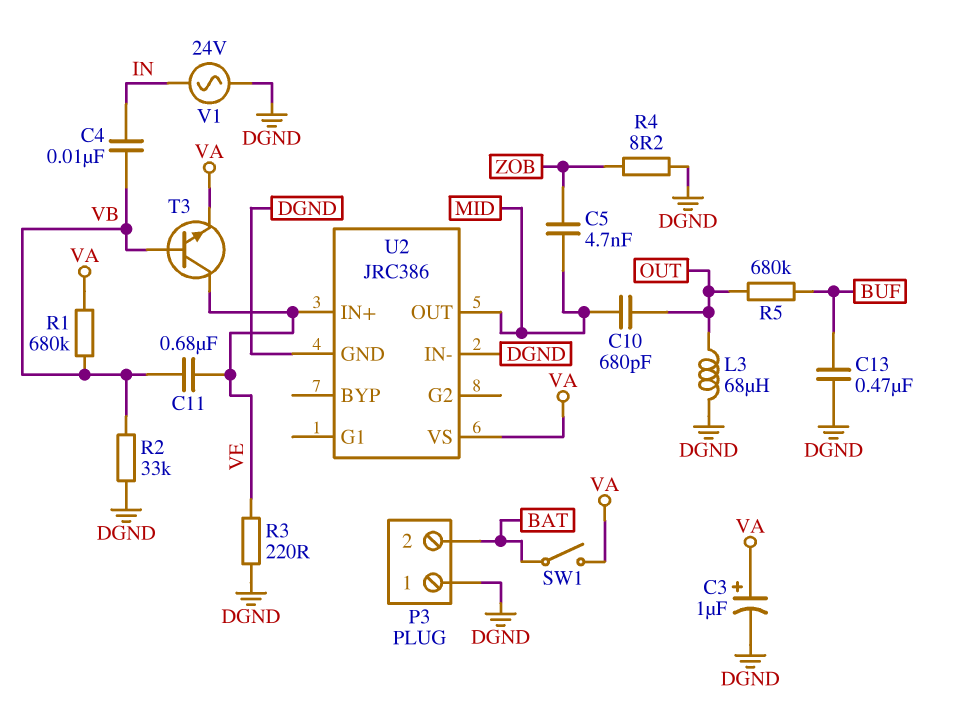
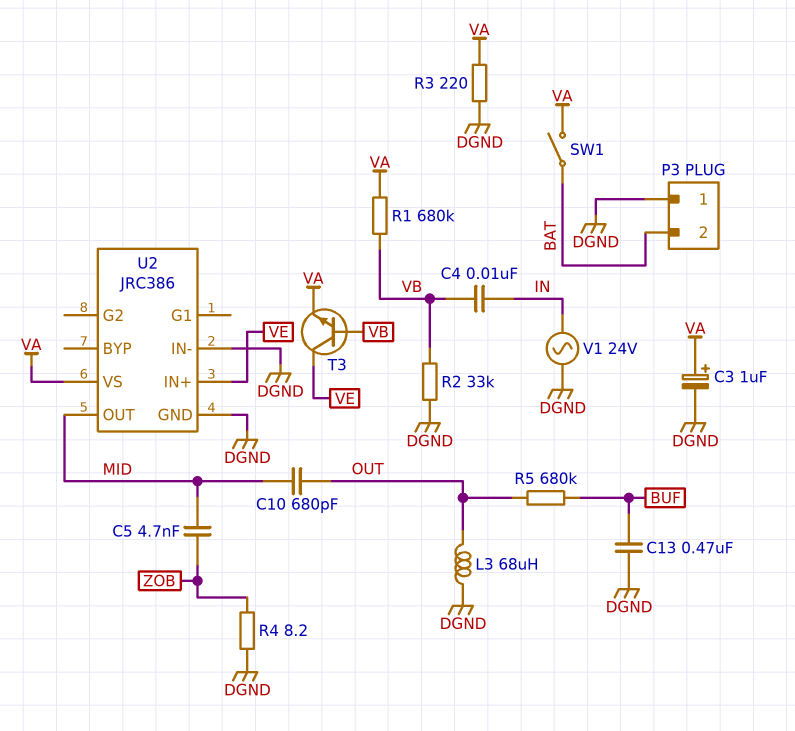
C11: 680nF (VB, VE) -> none
R3: 220 (DGND, VE) -> 220 (DGND, VA)

